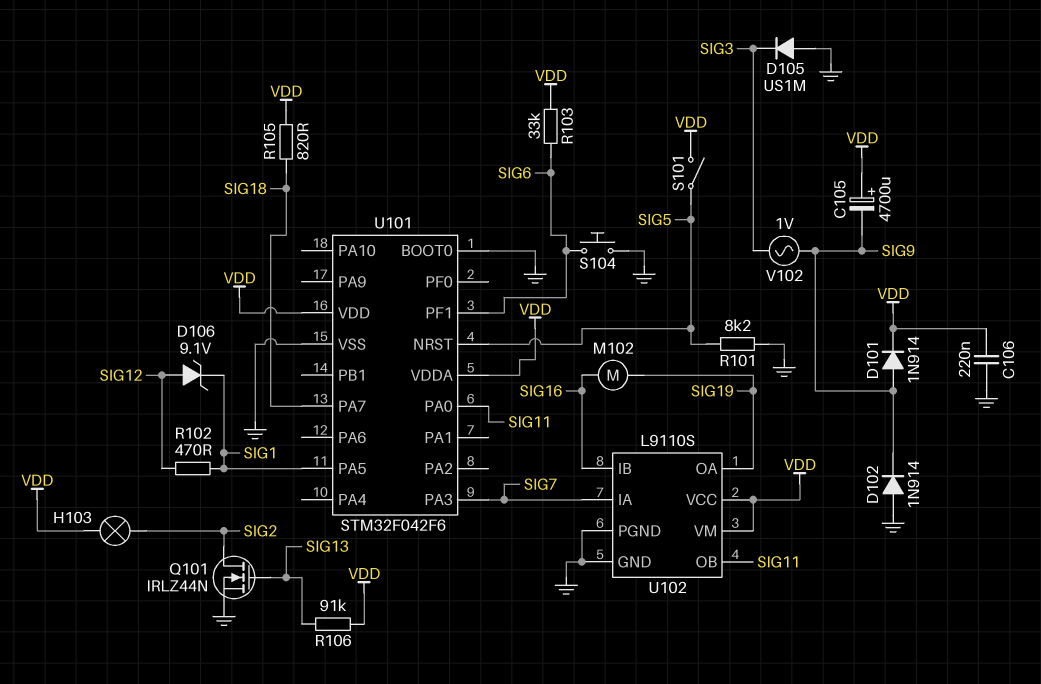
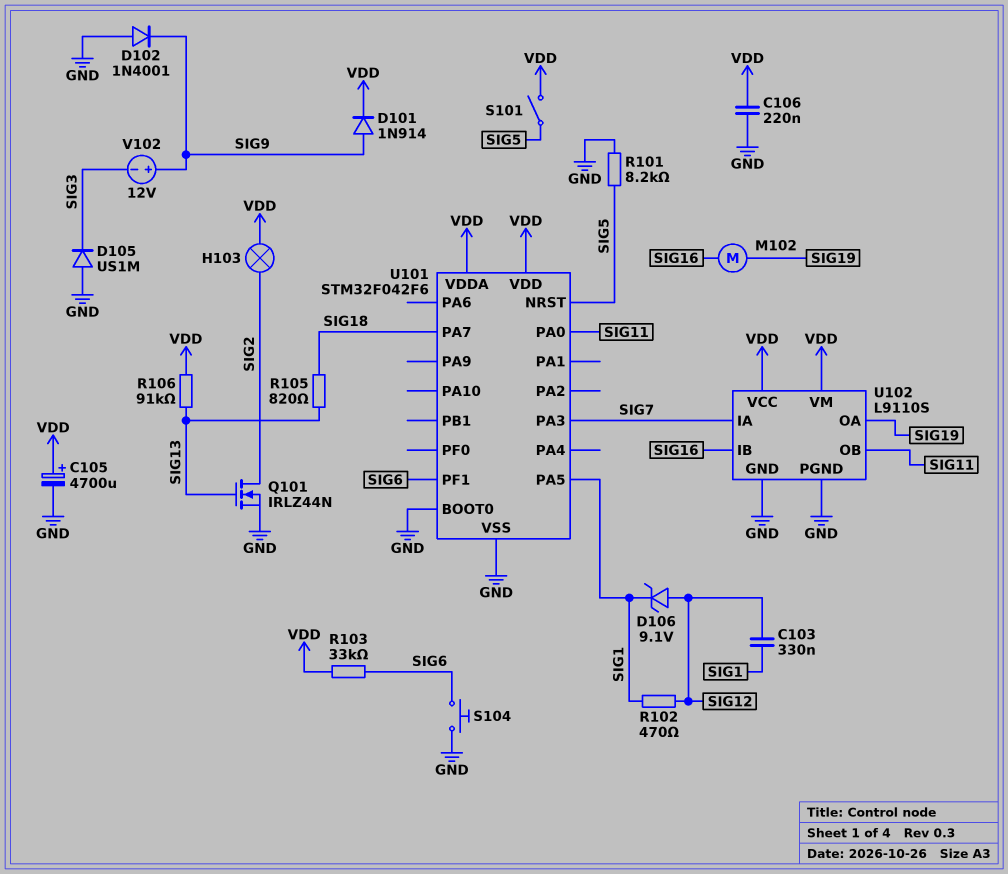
C103: none -> 330nF (SIG1, SIG12)
C105: 4700uF (plus VDD, minus SIG9) -> 4700uF (plus VDD, minus GND)
D102: diode 1N914 (A GND, K SIG9) -> diode 1N4001 (A GND, K SIG9)
R105: 820 (SIG18, VDD) -> 820 (SIG13, SIG18)
V102: AC 1V (SIG3, SIG9) -> 12V (plus SIG9, minus SIG3)

